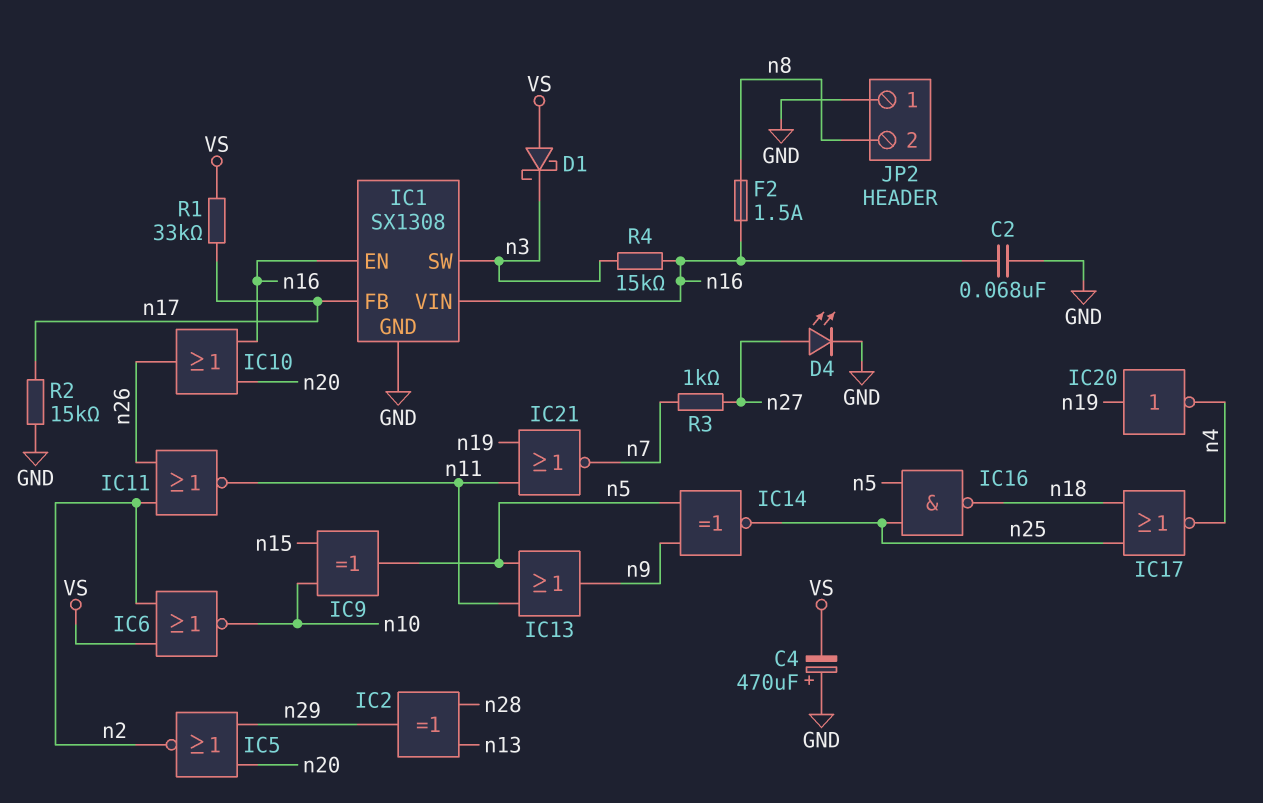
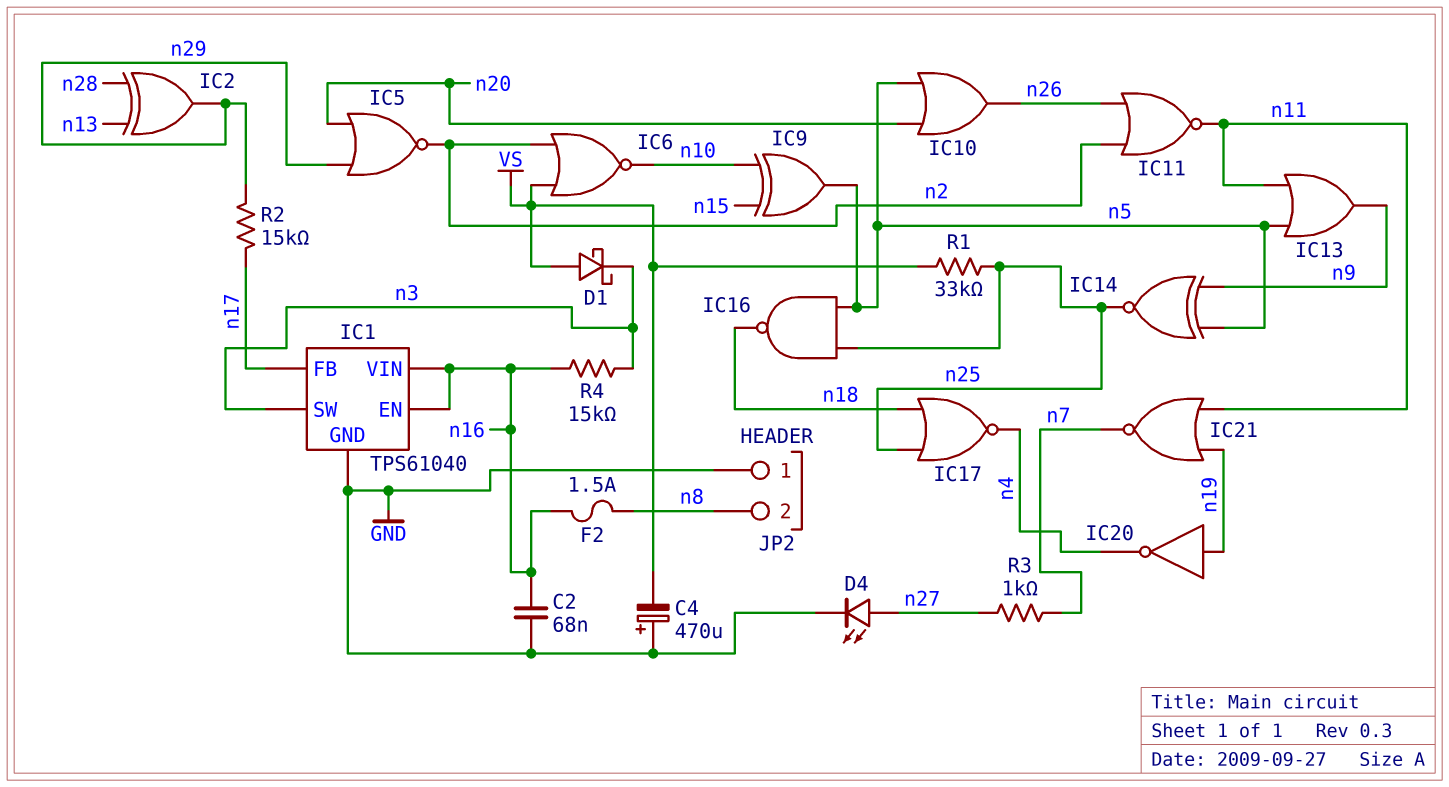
IC1: SX1308 -> TPS61040
IC10: OR (in n16, in n20, out n26) -> OR (in n5, in n20, out n26)
R1: 33k (VS, n17) -> 33k (VS, n25)
R2: 15k (GND, n17) -> 15k (n17, n29)

